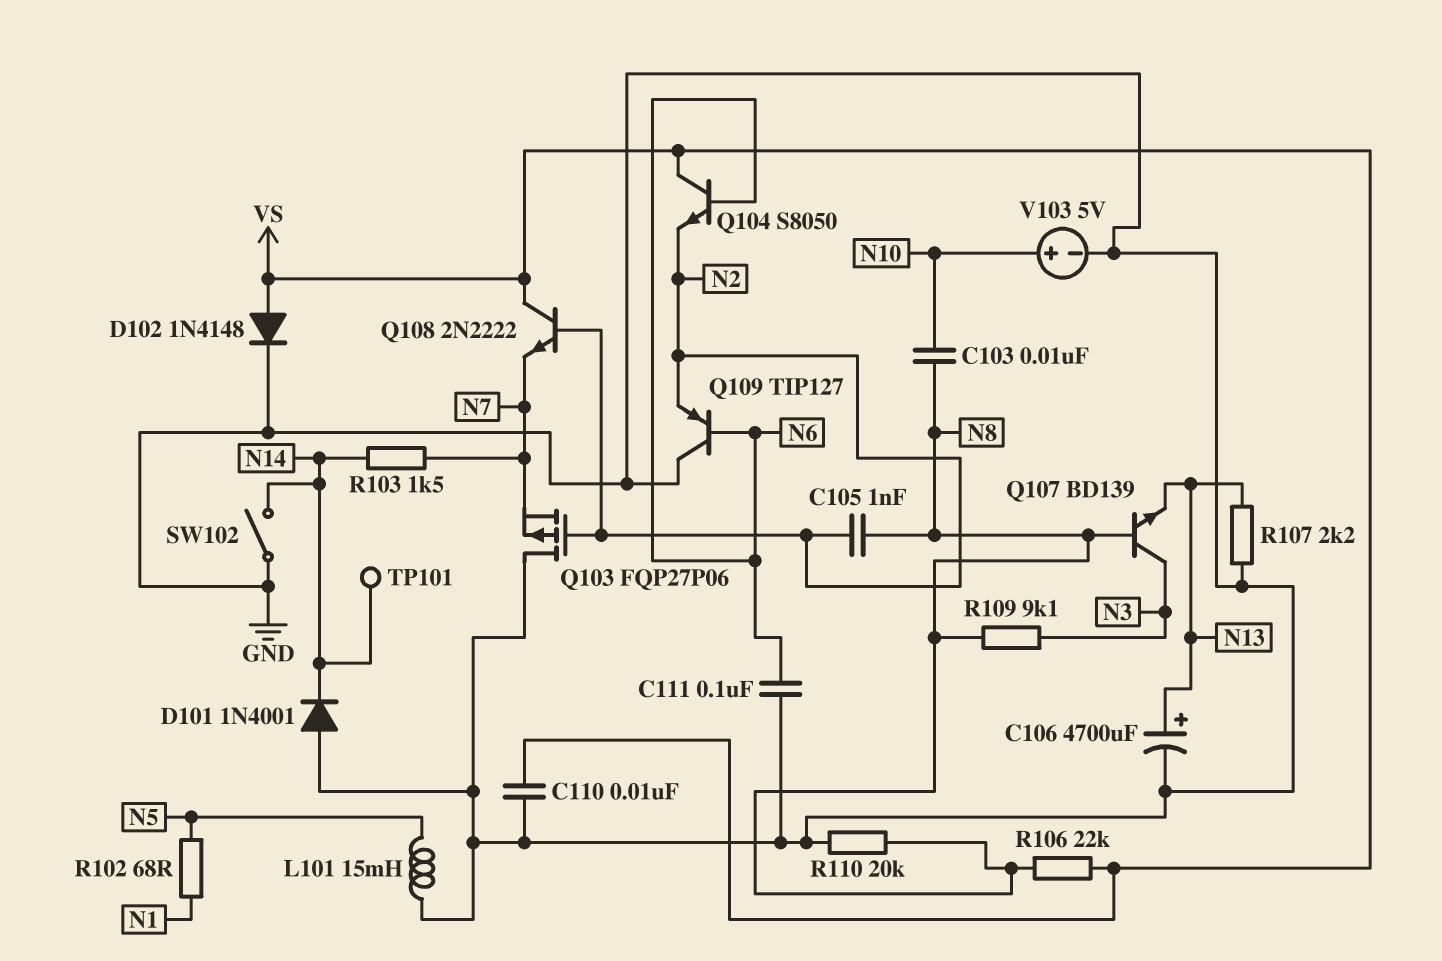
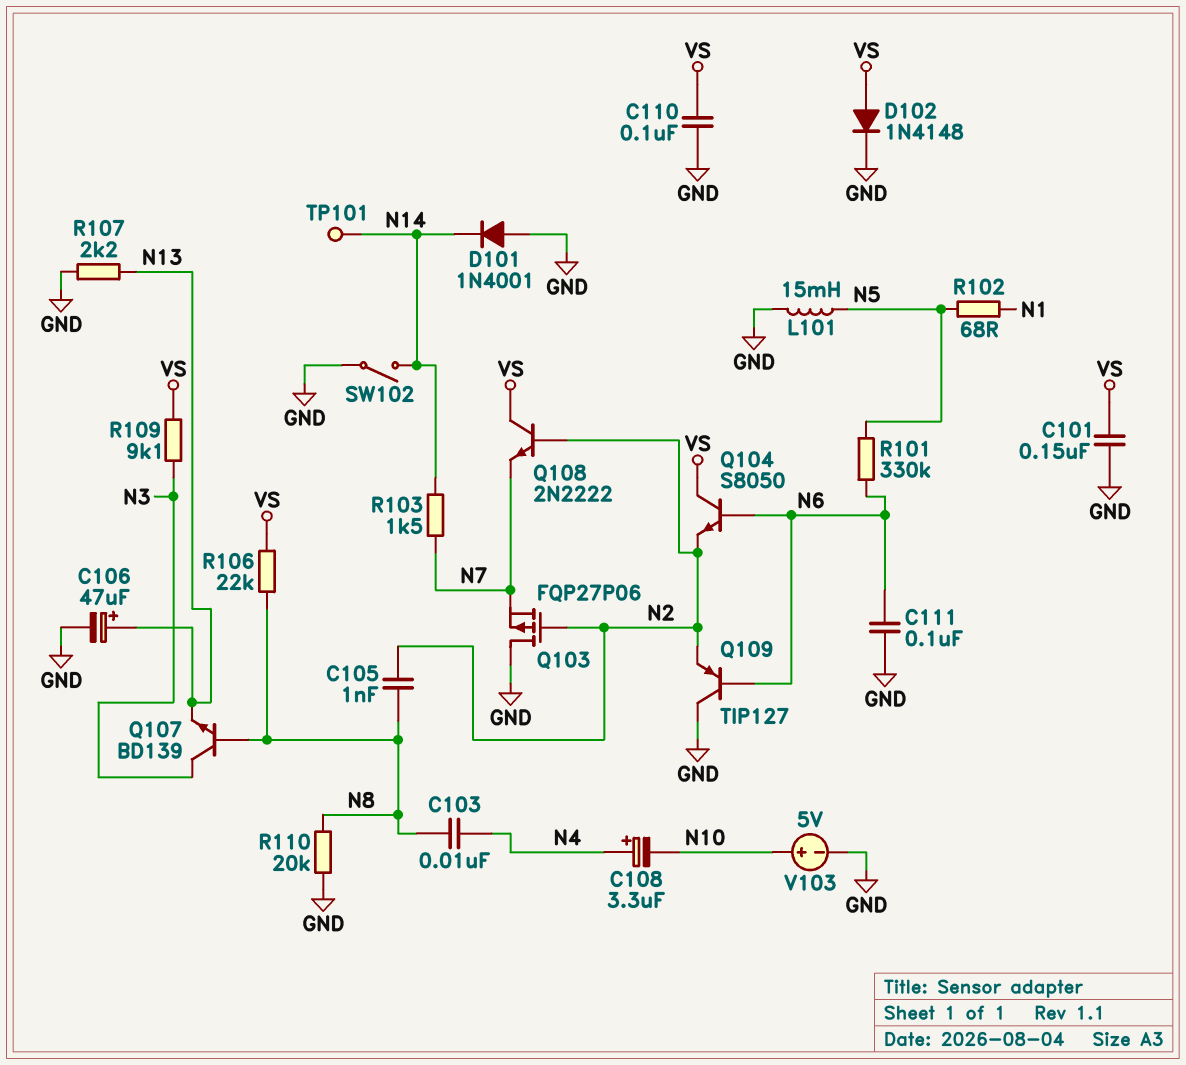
C101: none -> 150nF (GND, VS)
C103: 10nF (N8, N10) -> 10nF (N4, N8)
C106: 4700uF (plus N13, minus GND) -> 47uF (plus N13, minus GND)
C108: none -> 3.3uF (plus N4, minus N10)
C110: 10nF (GND, VS) -> 100nF (GND, VS)
R101: none -> 330k (N5, N6)
R109: 9.1k (N3, N8) -> 9.1k (N3, VS)

